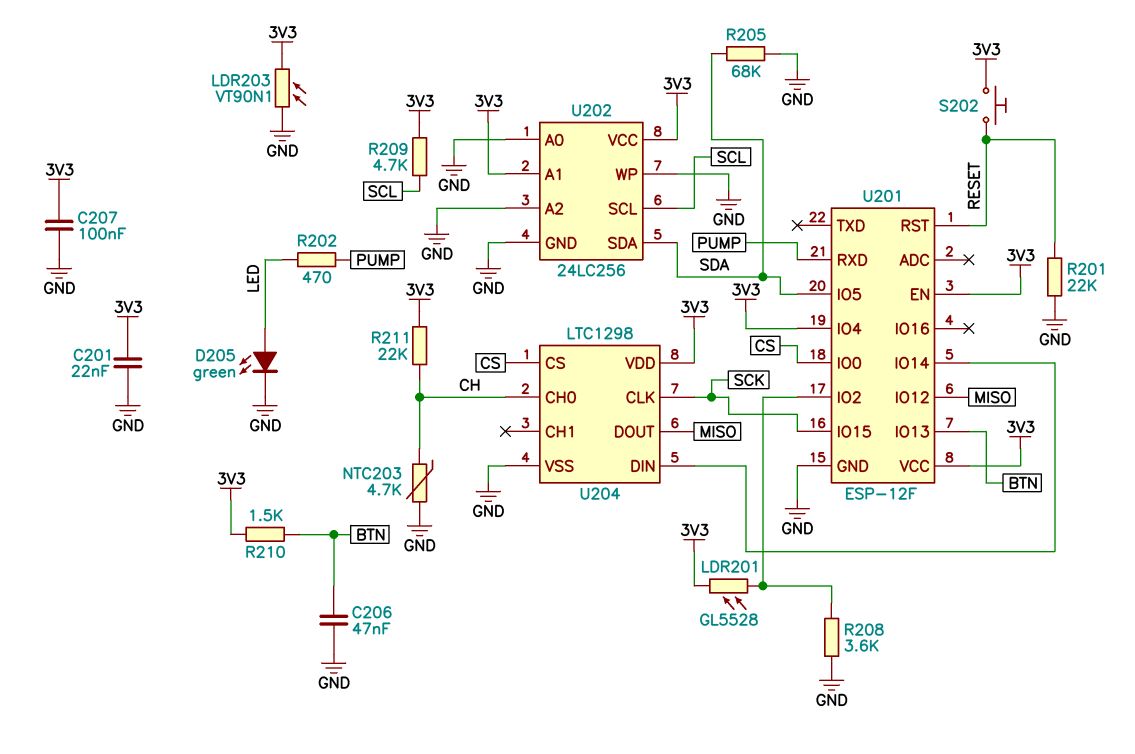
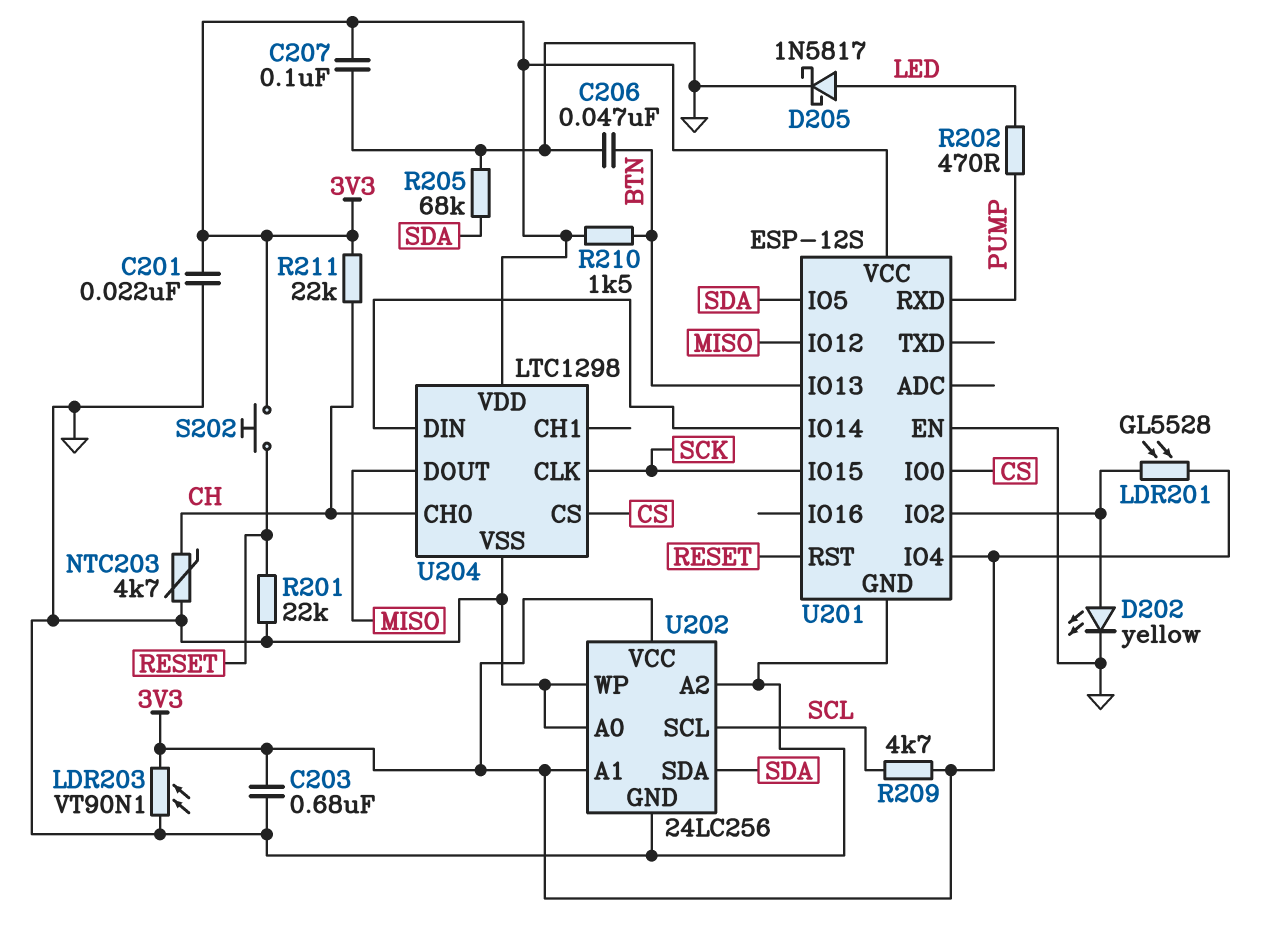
C203: none -> 680nF (3V3, GND)
D202: none -> LED yellow (A U201/IO2, K GND)
D205: LED green (A LED, K GND) -> schottky 1N5817 (A LED, K GND)
R208: 3.6k (GND, U201/IO2) -> none
U201: ESP-12F -> ESP-12S
U201 pin EN: 3V3 -> GND

